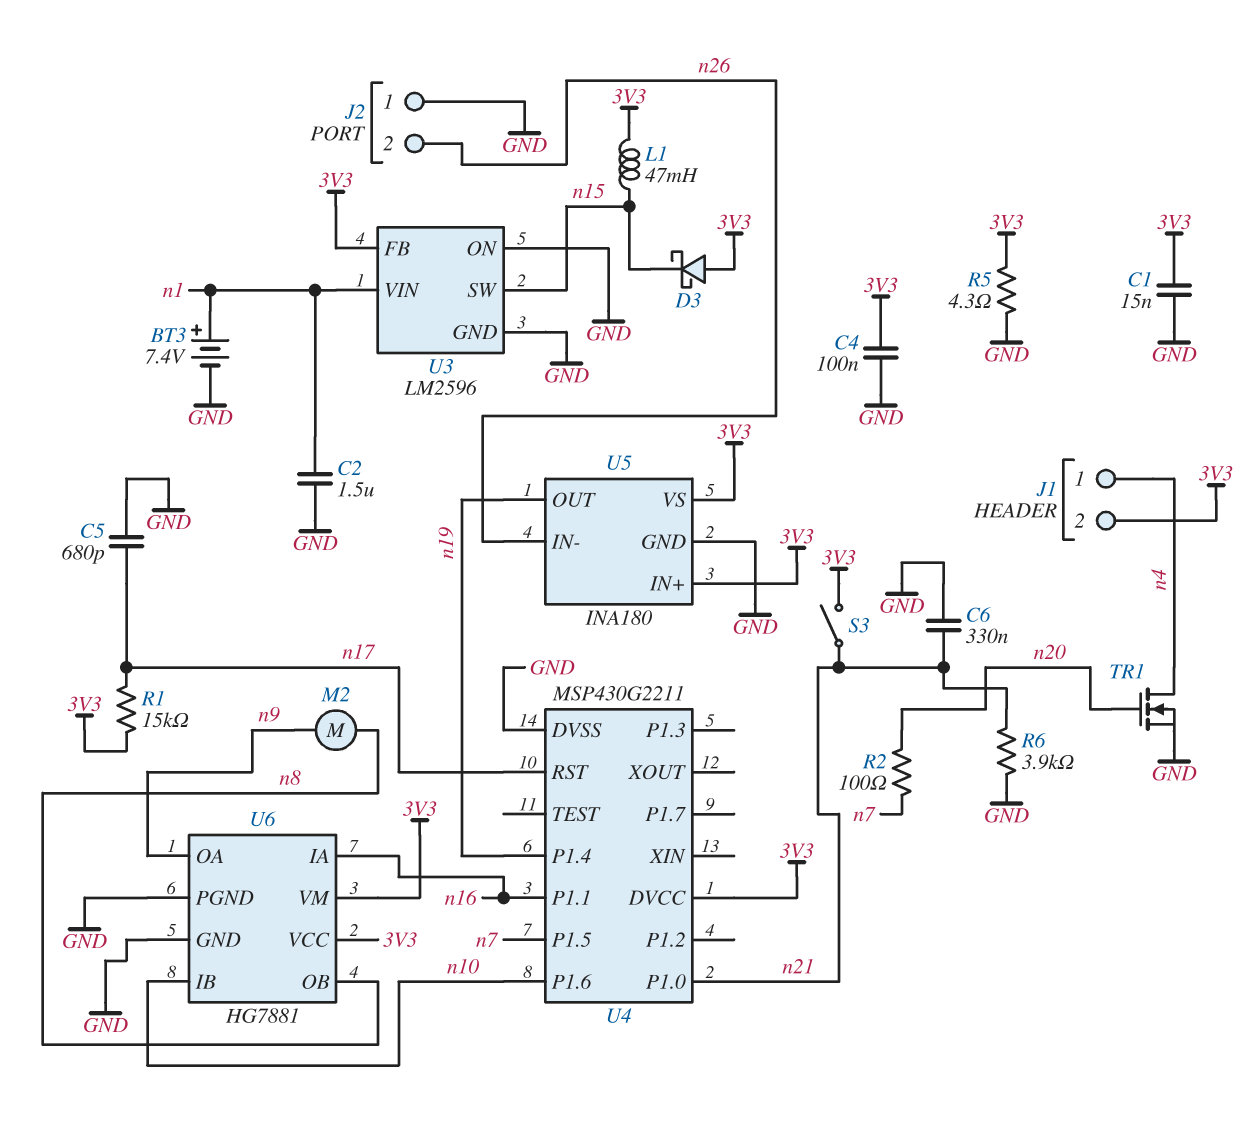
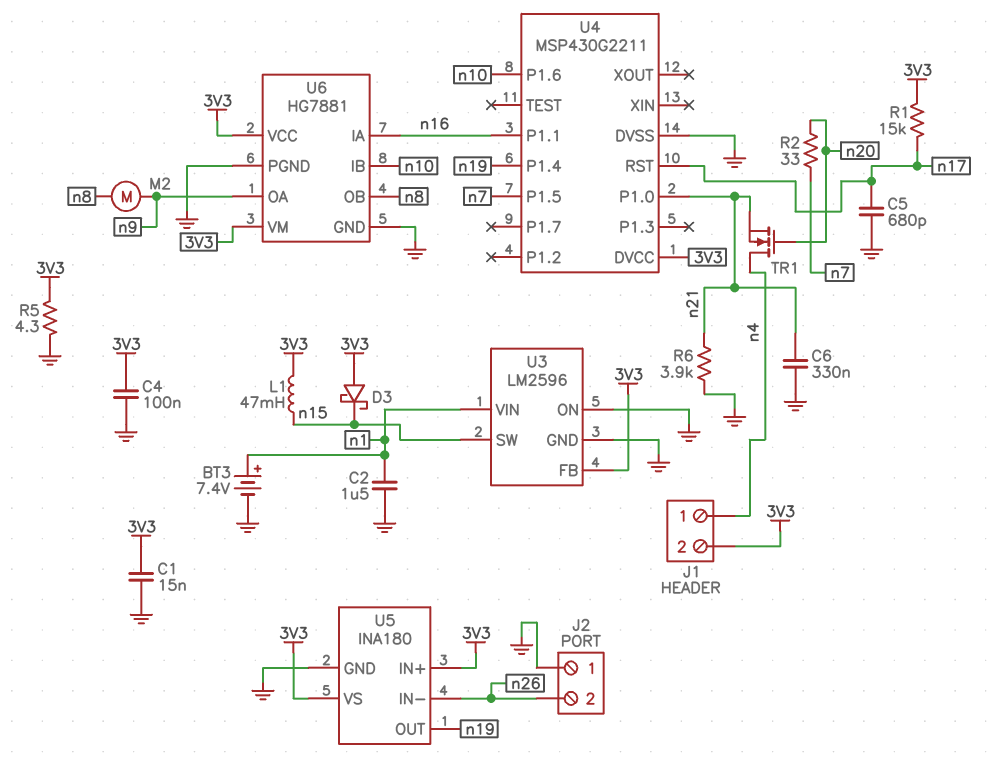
R2: 100 (n7, n20) -> 33 (n7, n20)
S3: switch (3V3, n21) -> none
TR1: NMOS (G n20, D n4, S GND) -> NMOS (G n20, D n4, S n21)

